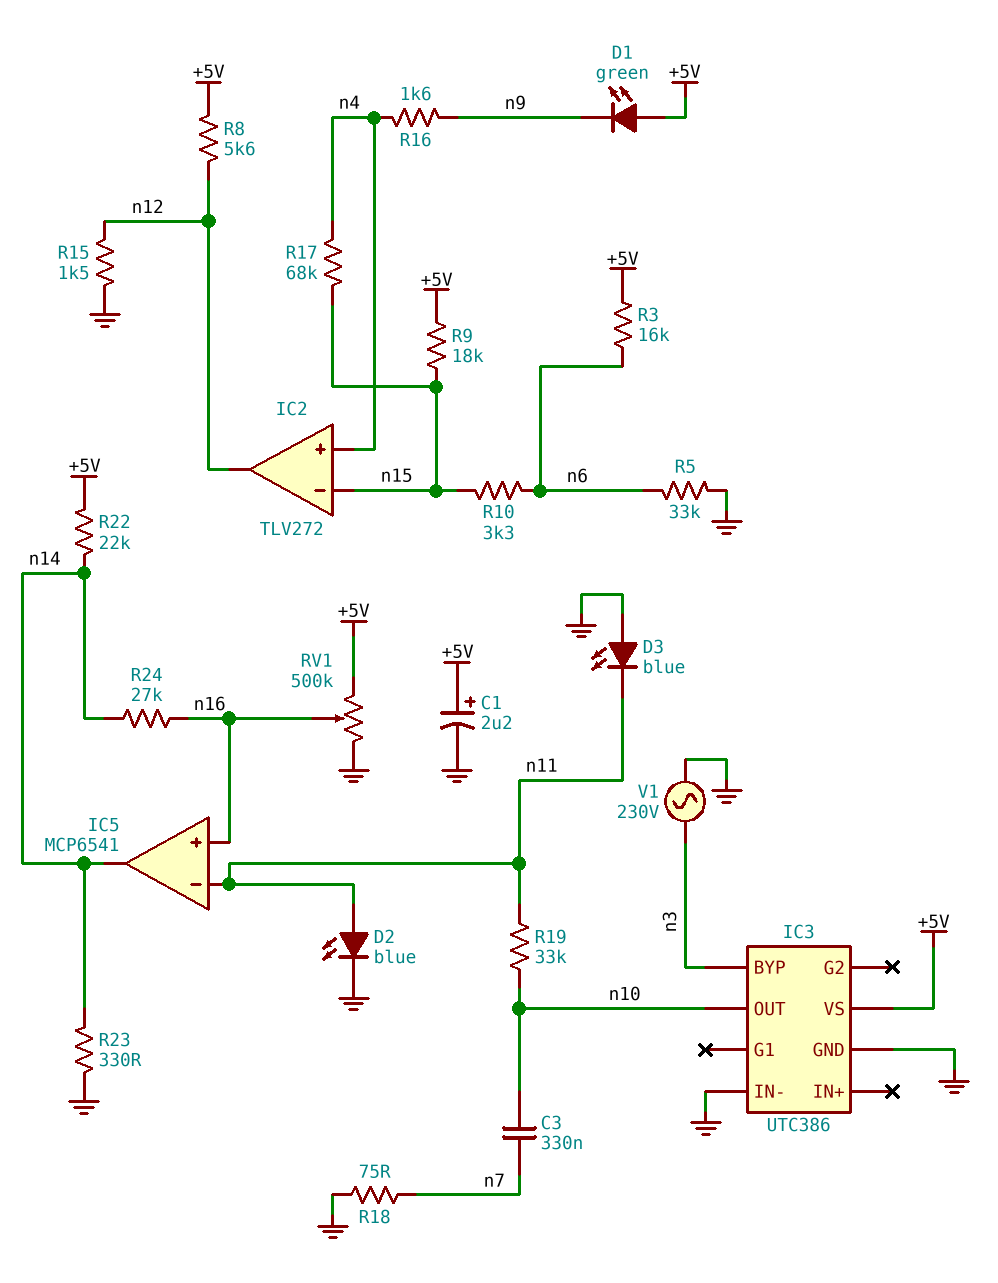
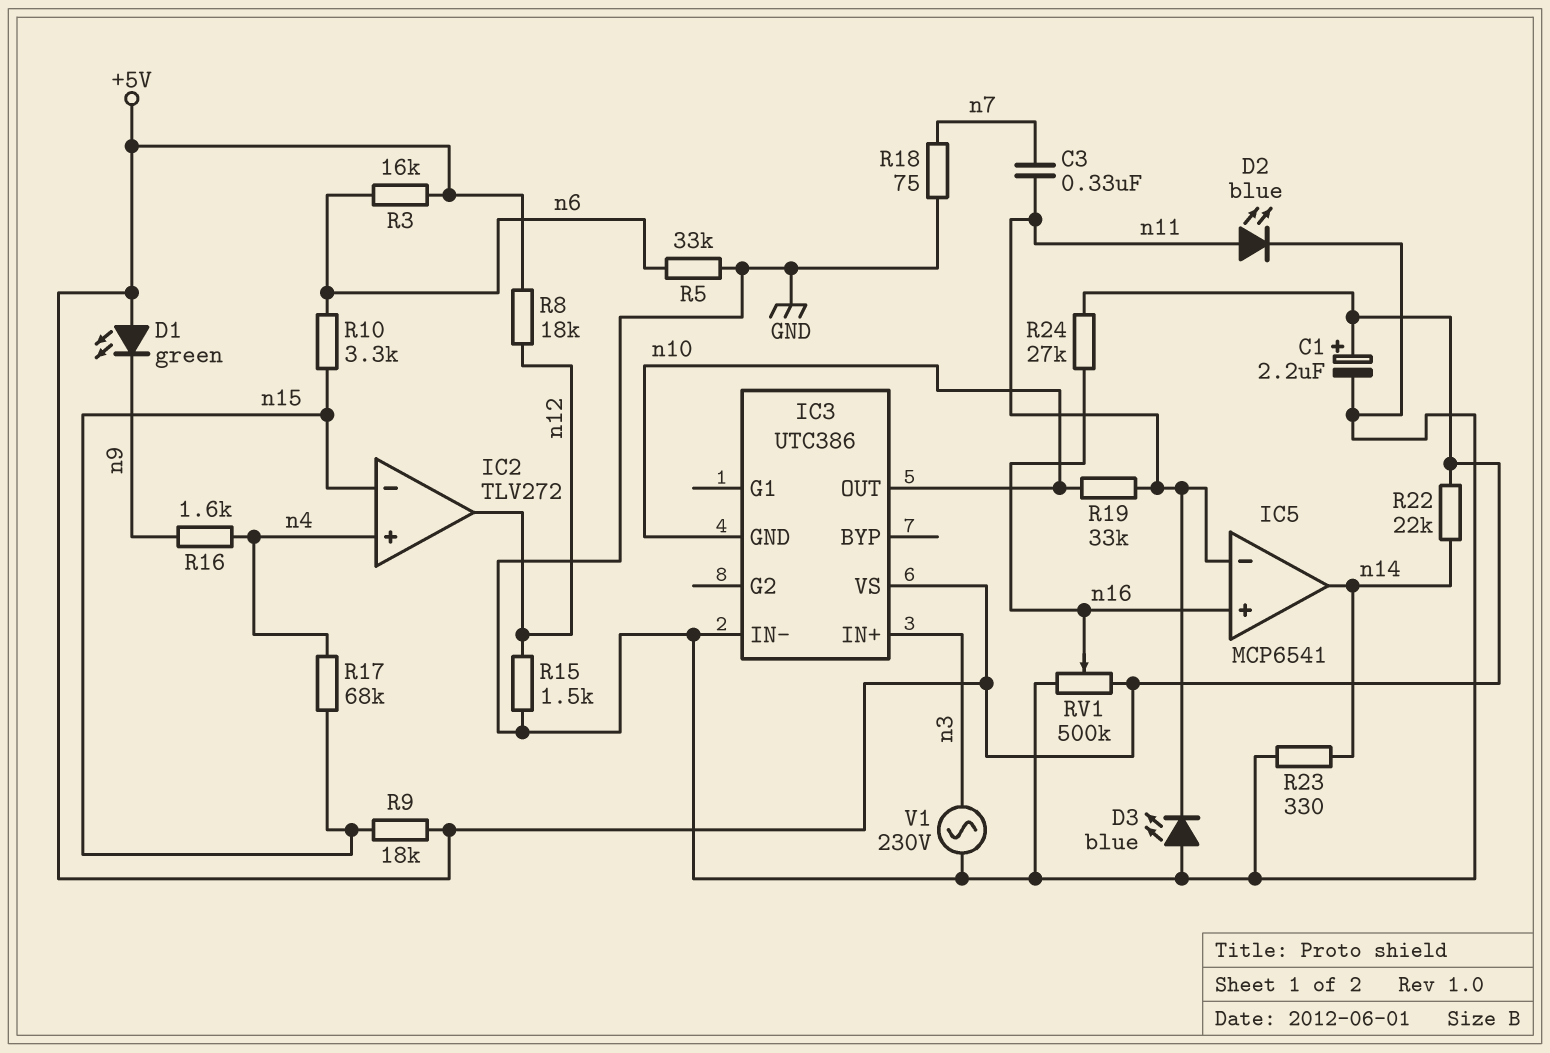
C3: 330nF (n7, n10) -> 330nF (n7, n11)
IC3 pin BYP: n3 -> none
IC3 pin GND: GND -> n10
IC3 pin IN+: none -> n3
R8: 5.6k (+5V, n12) -> 18k (+5V, n12)
R24: 27k (n14, n16) -> 27k (+5V, n16)

